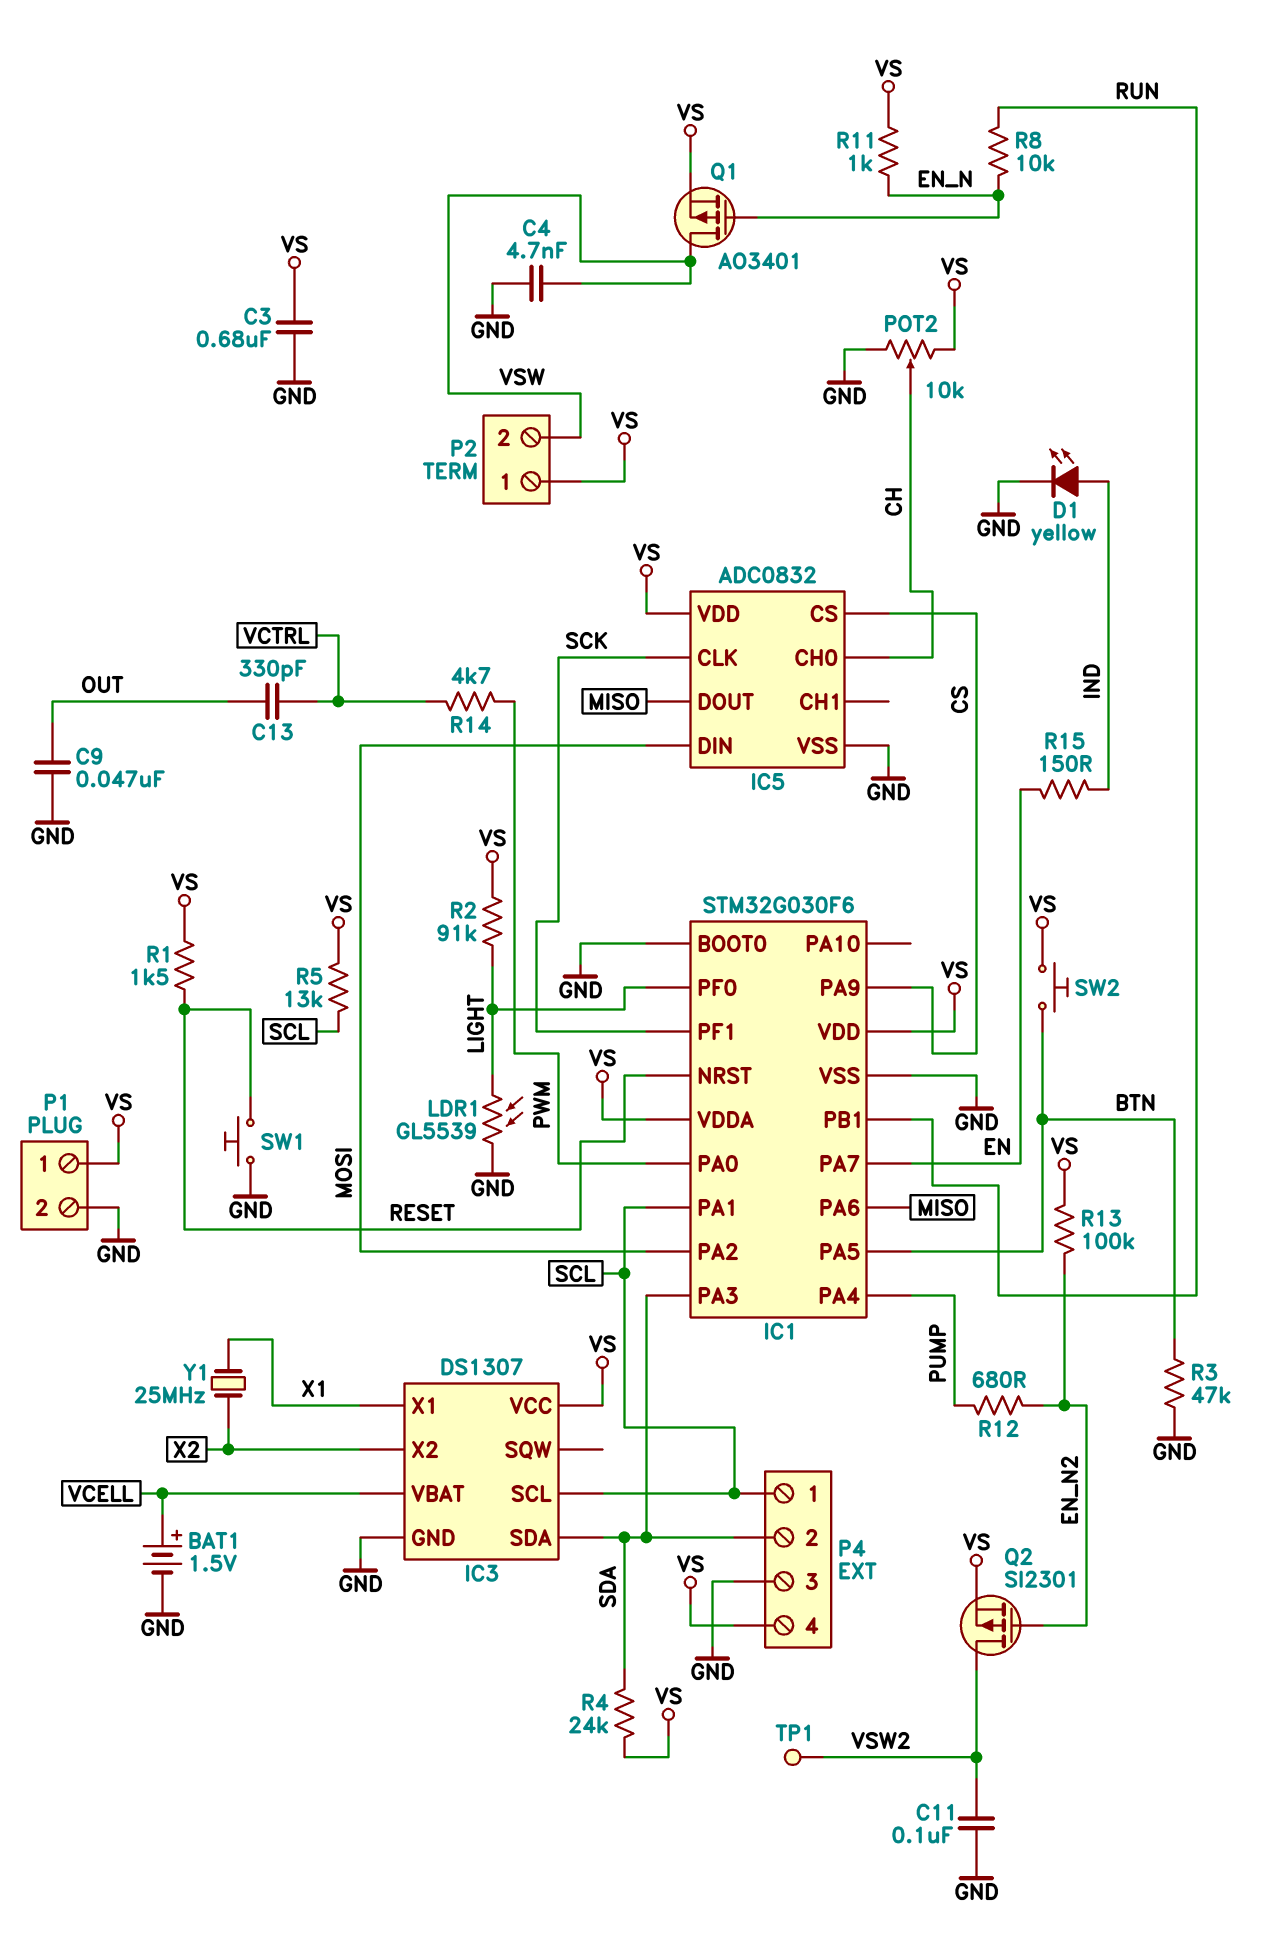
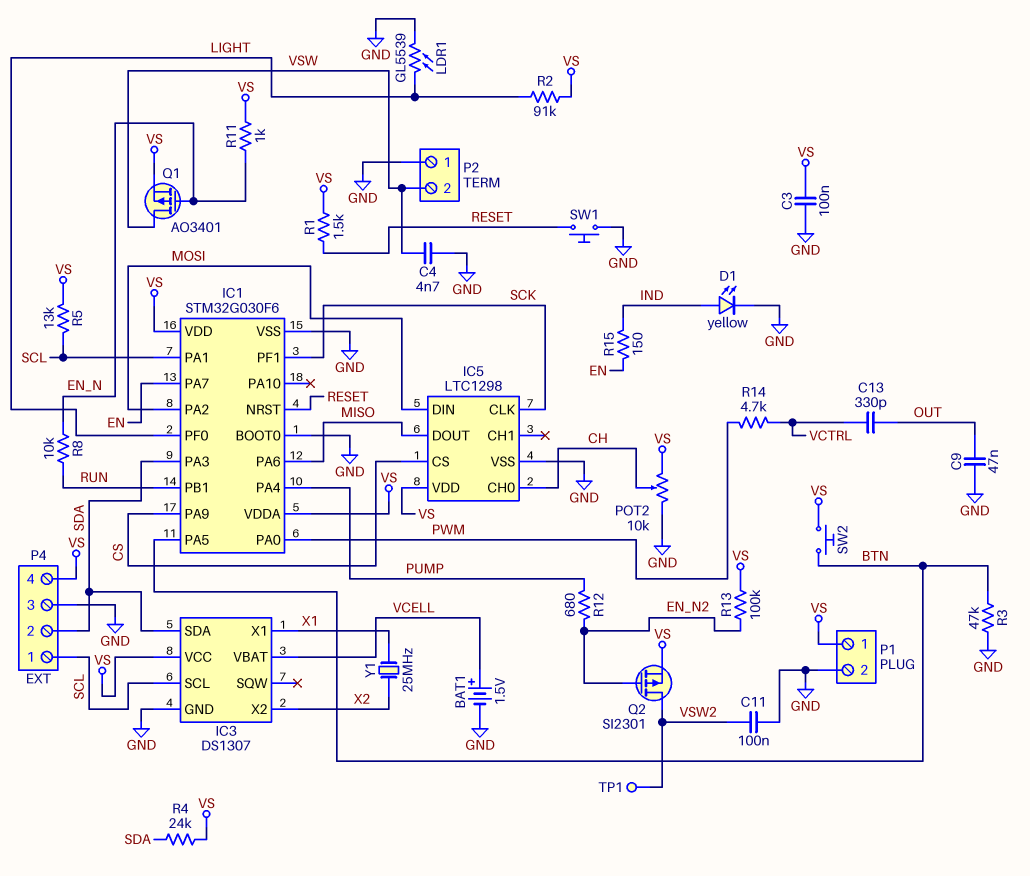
C3: 680nF (GND, VS) -> 100nF (GND, VS)
IC5: ADC0832 -> LTC1298
P2 pin 1: VS -> GND

